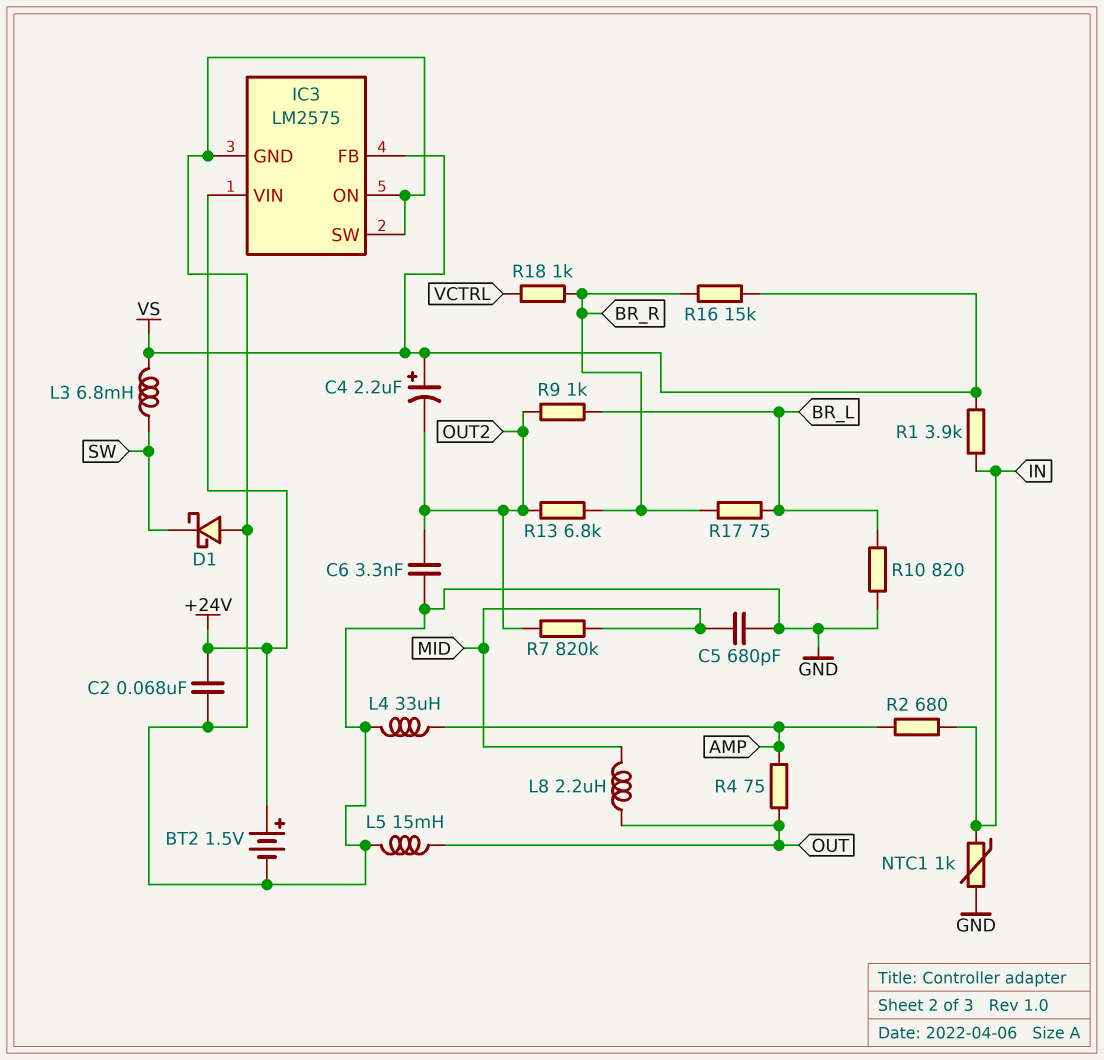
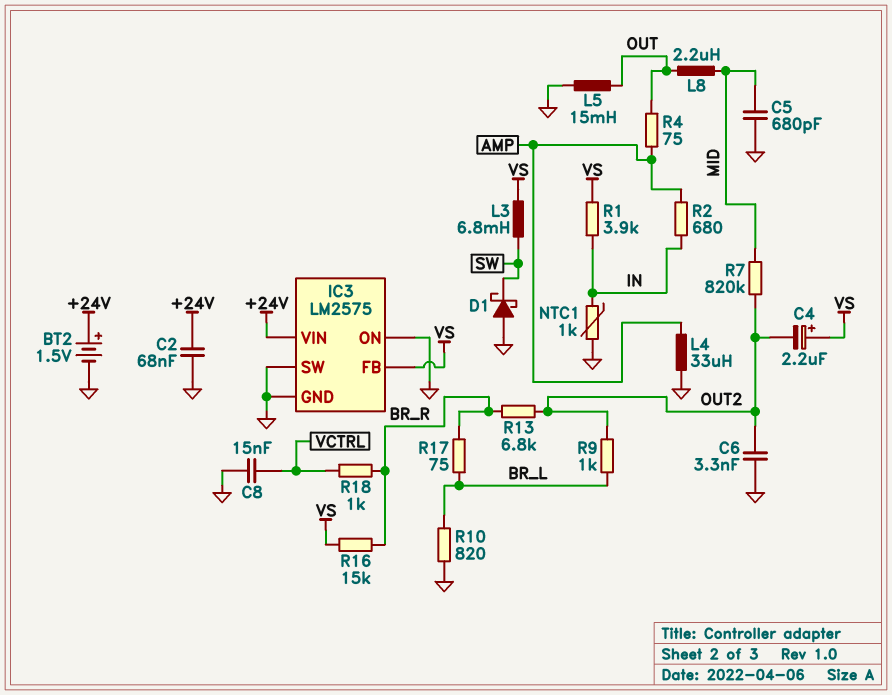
C8: none -> 15nF (GND, VCTRL)

